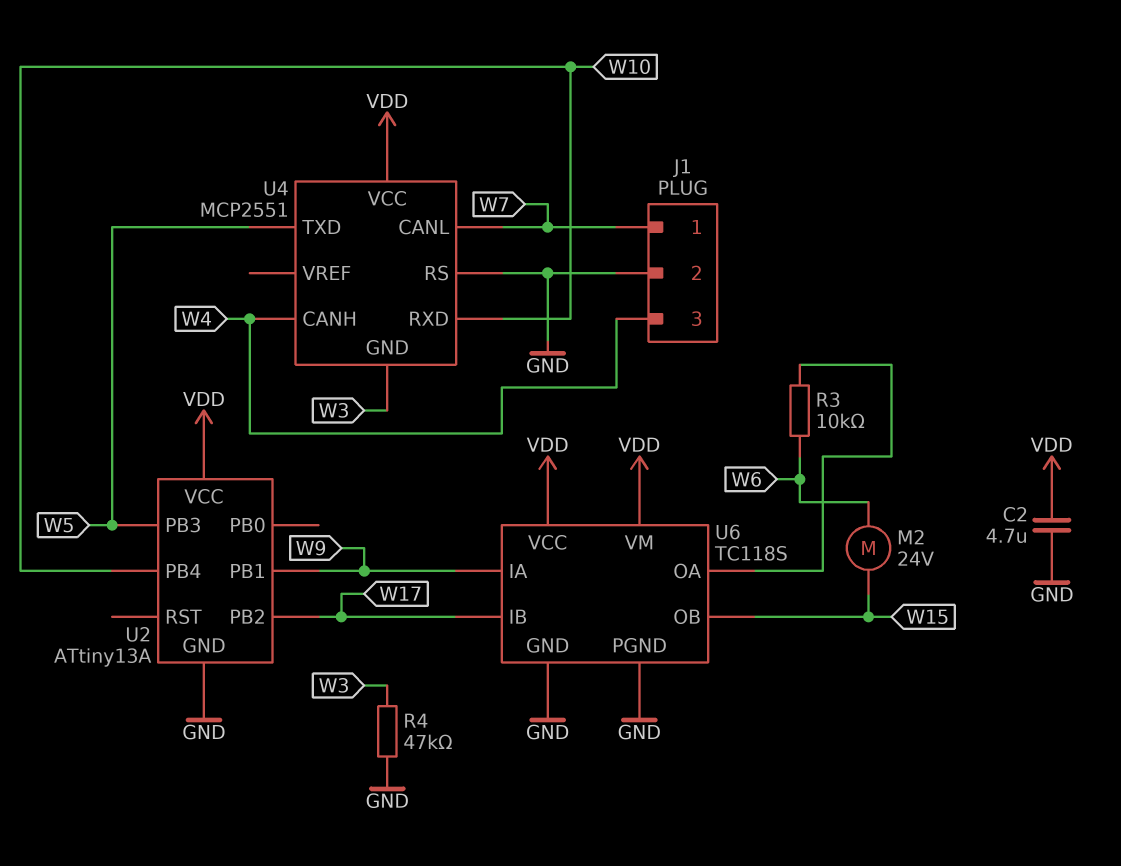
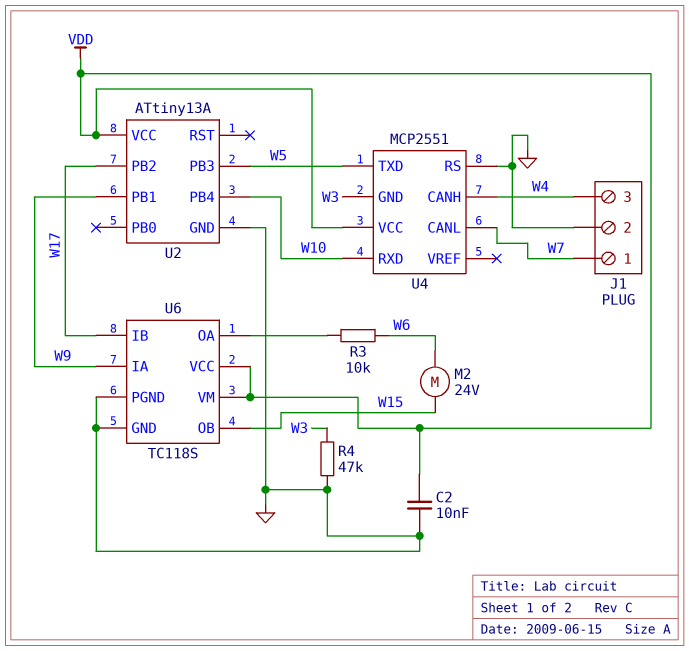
C2: 4.7uF (GND, VDD) -> 10nF (GND, VDD)

